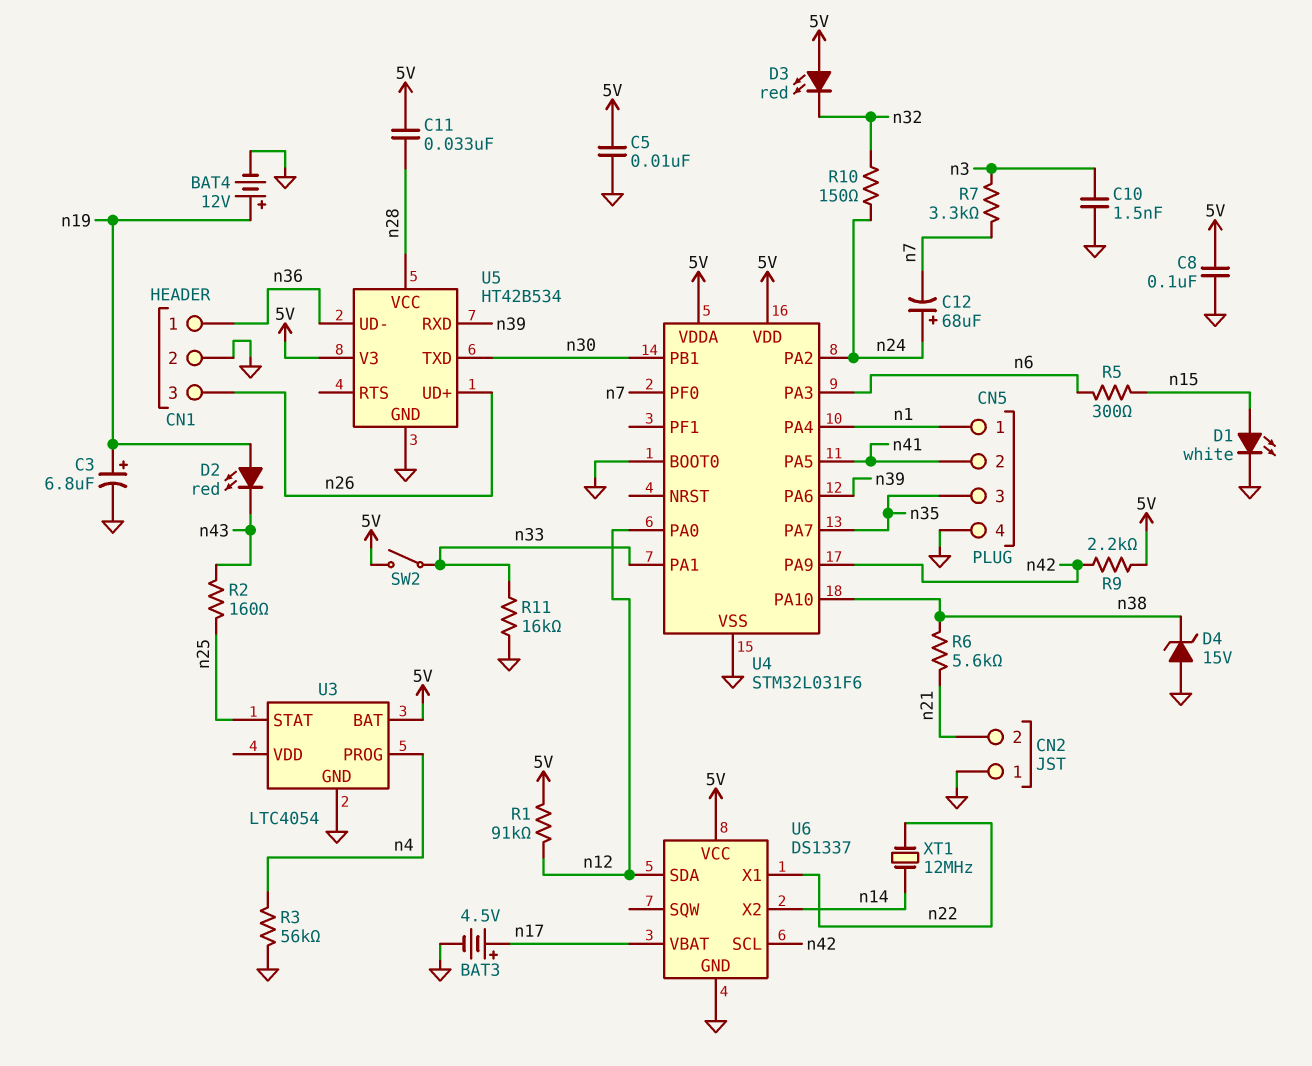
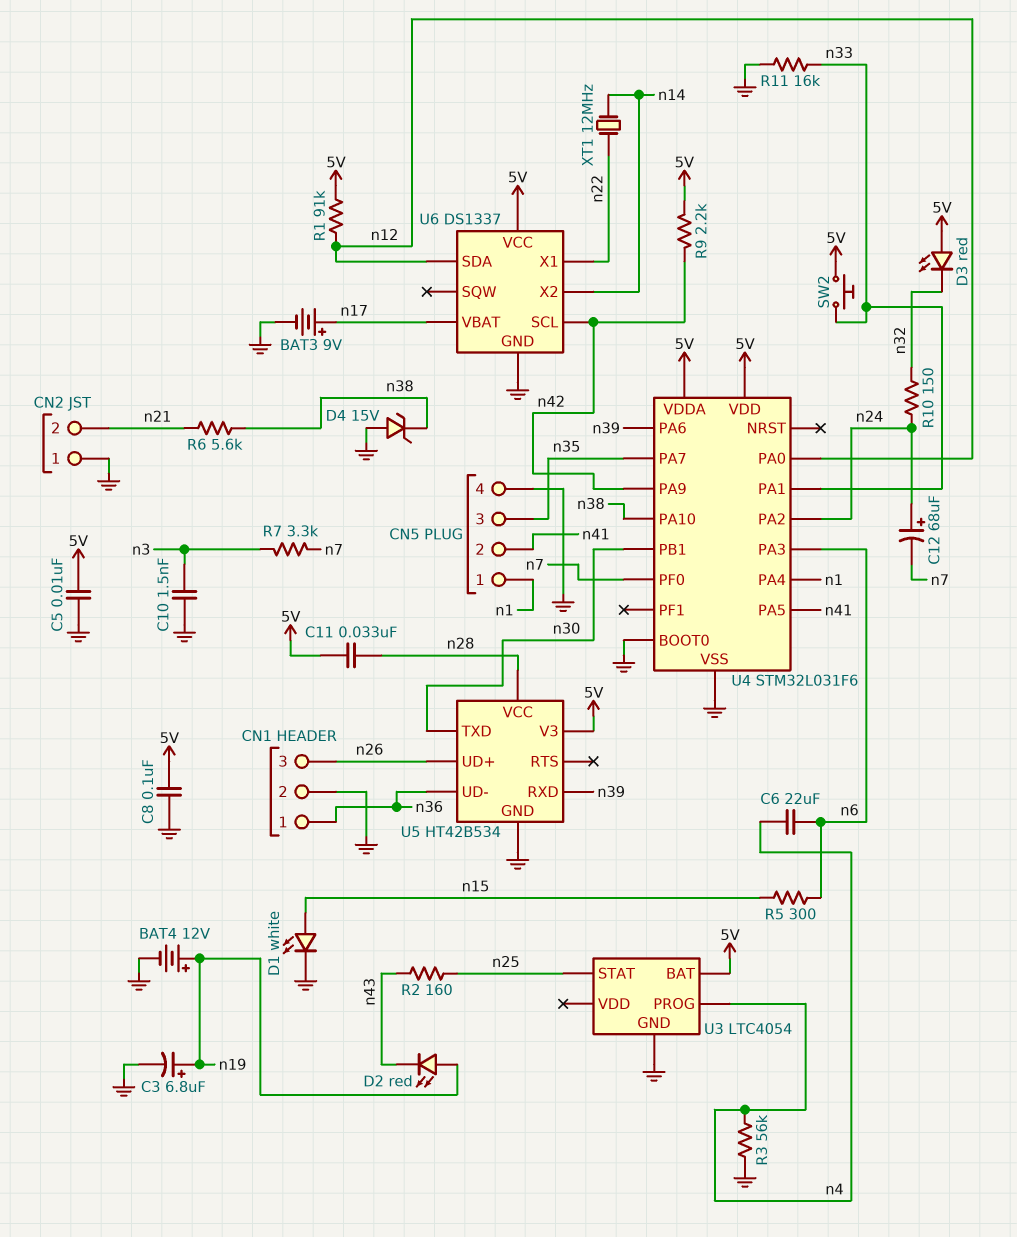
BAT3: 4.5V (plus n17, minus GND) -> 9V (plus n17, minus GND)
C6: none -> 22uF (n4, n6)
SW2: switch (5V, n33) -> button (5V, n33)

